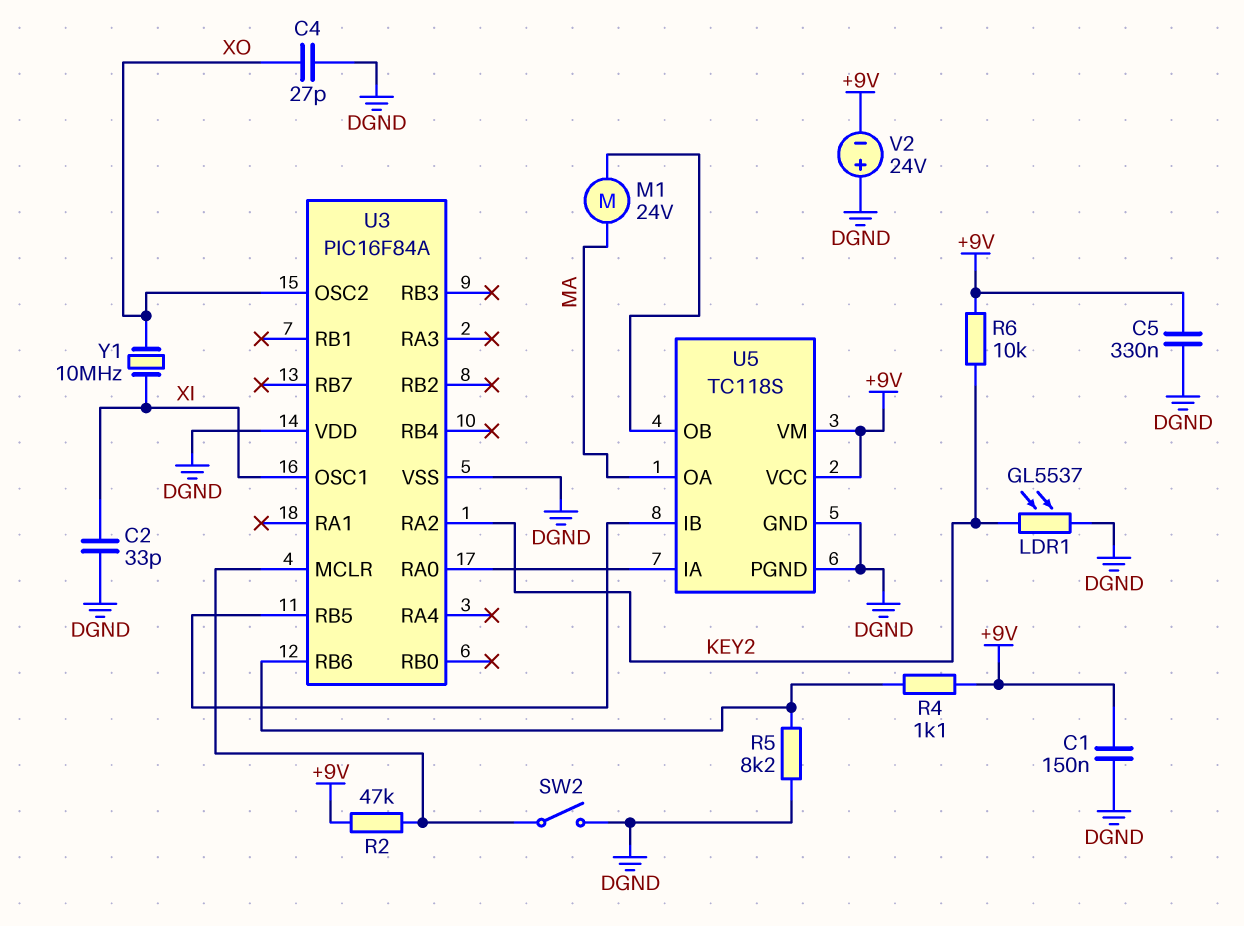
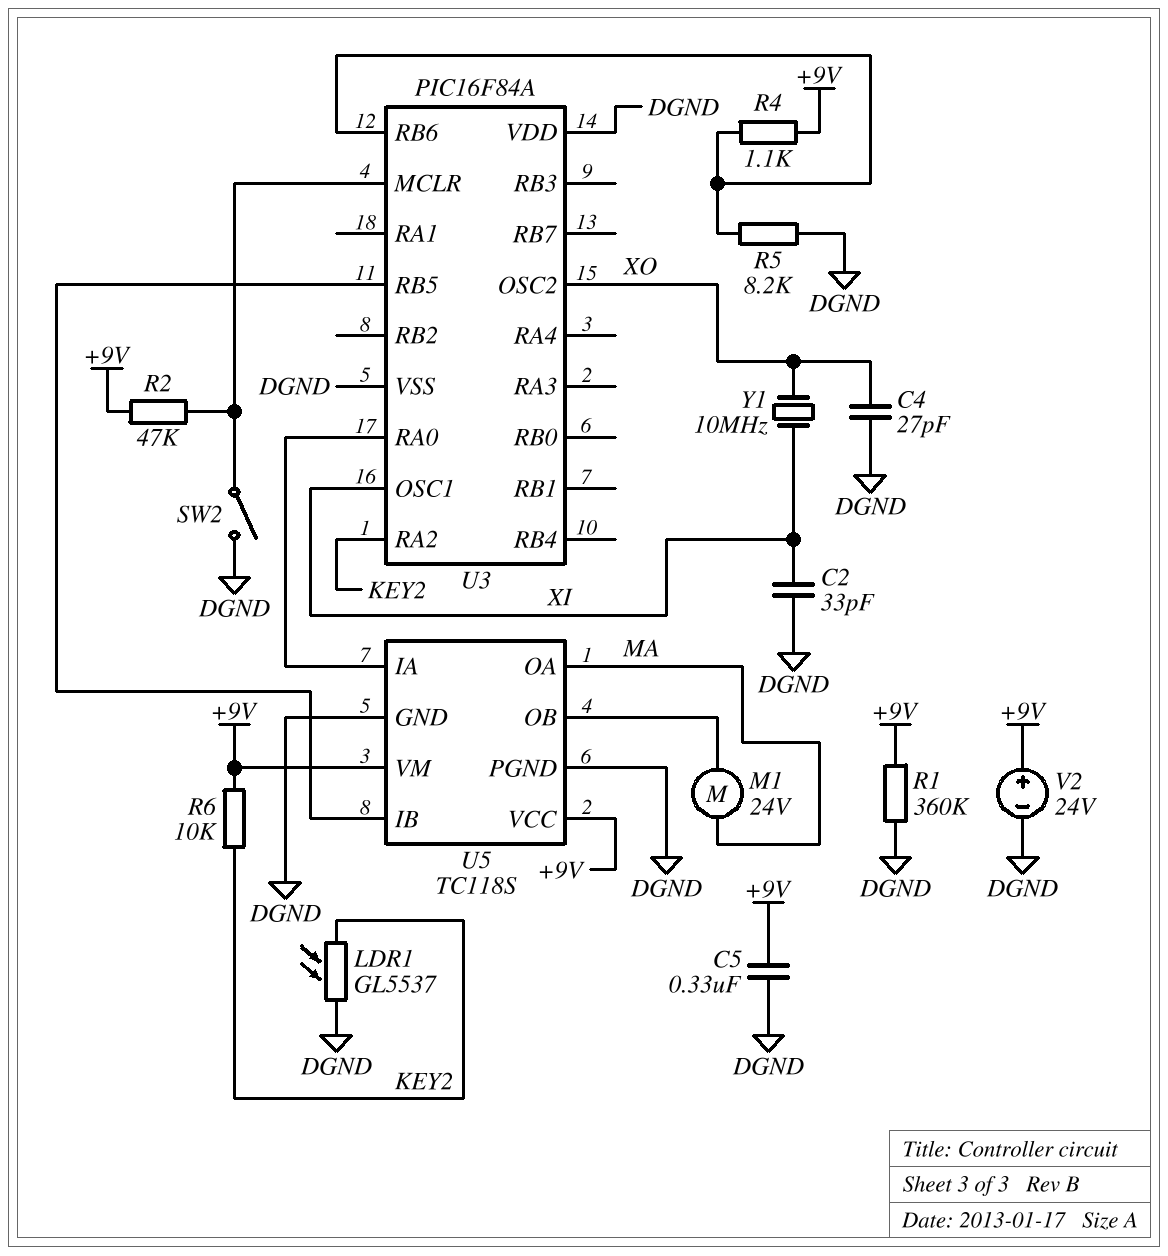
C1: 150nF (+9V, DGND) -> none
R1: none -> 360k (+9V, DGND)
V2: 24V (plus DGND, minus +9V) -> 24V (plus +9V, minus DGND)

